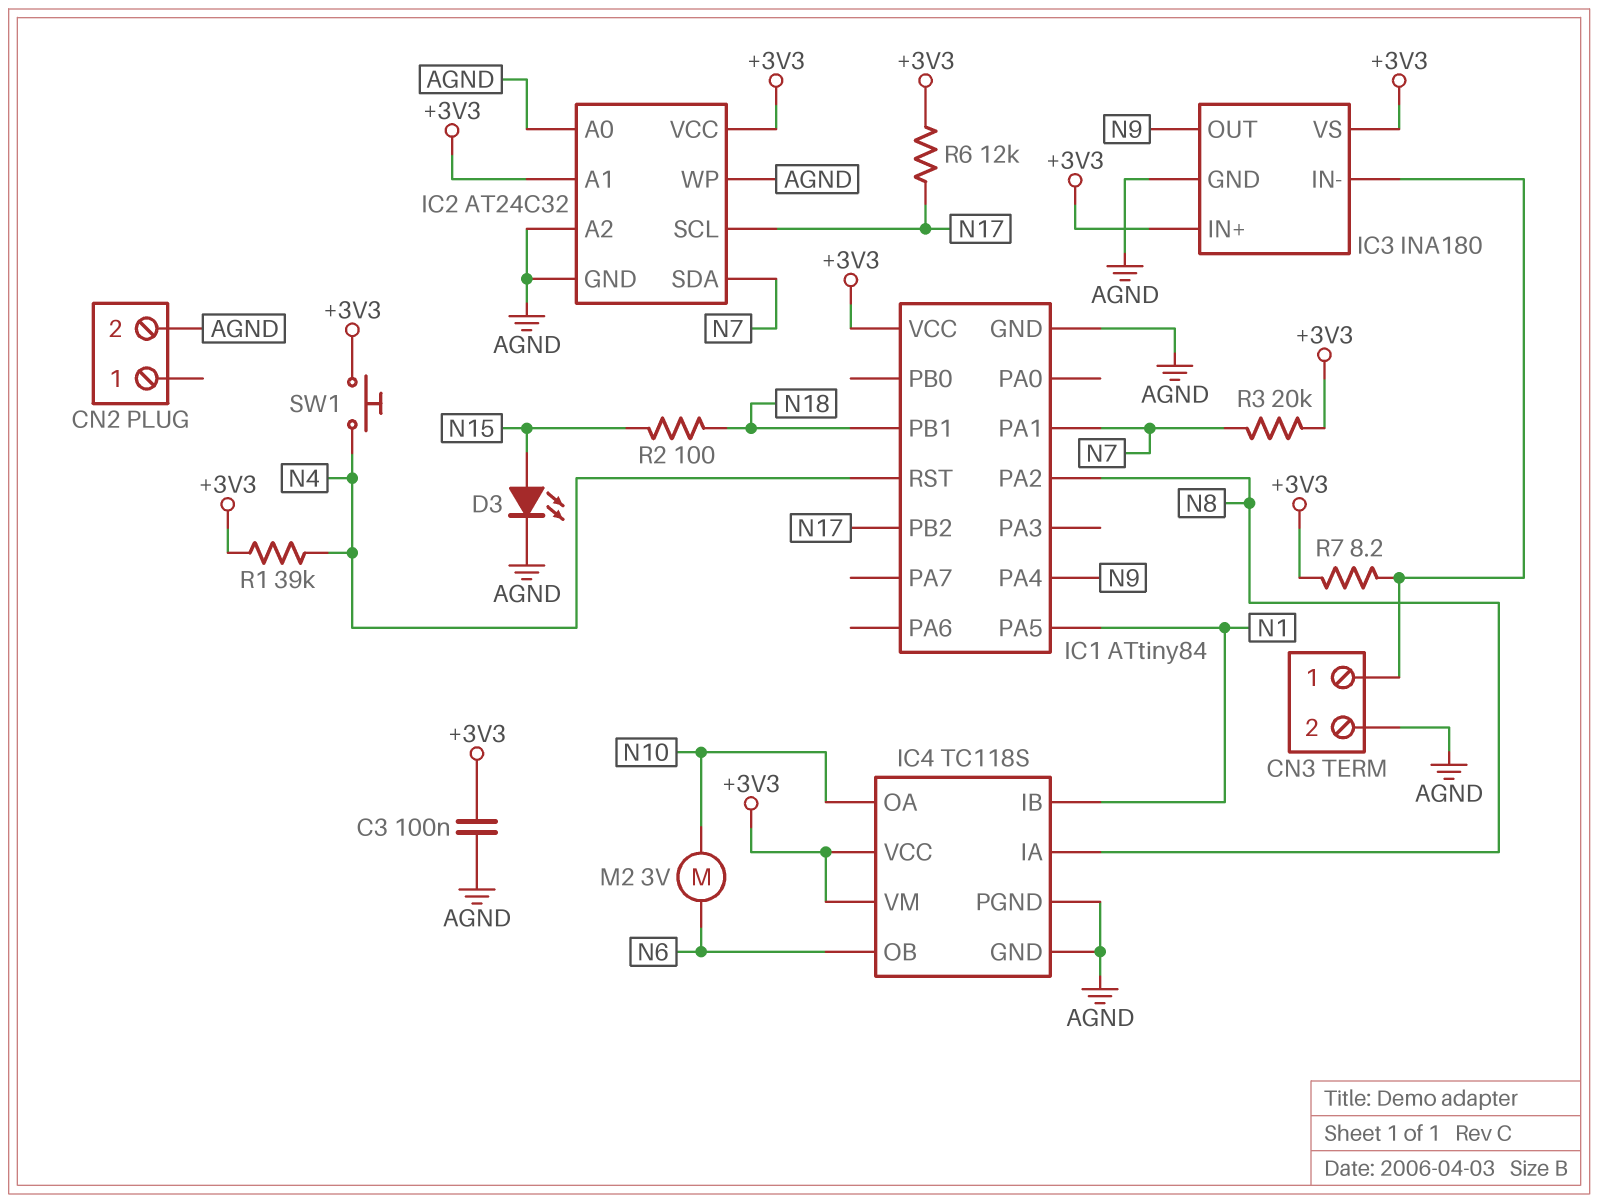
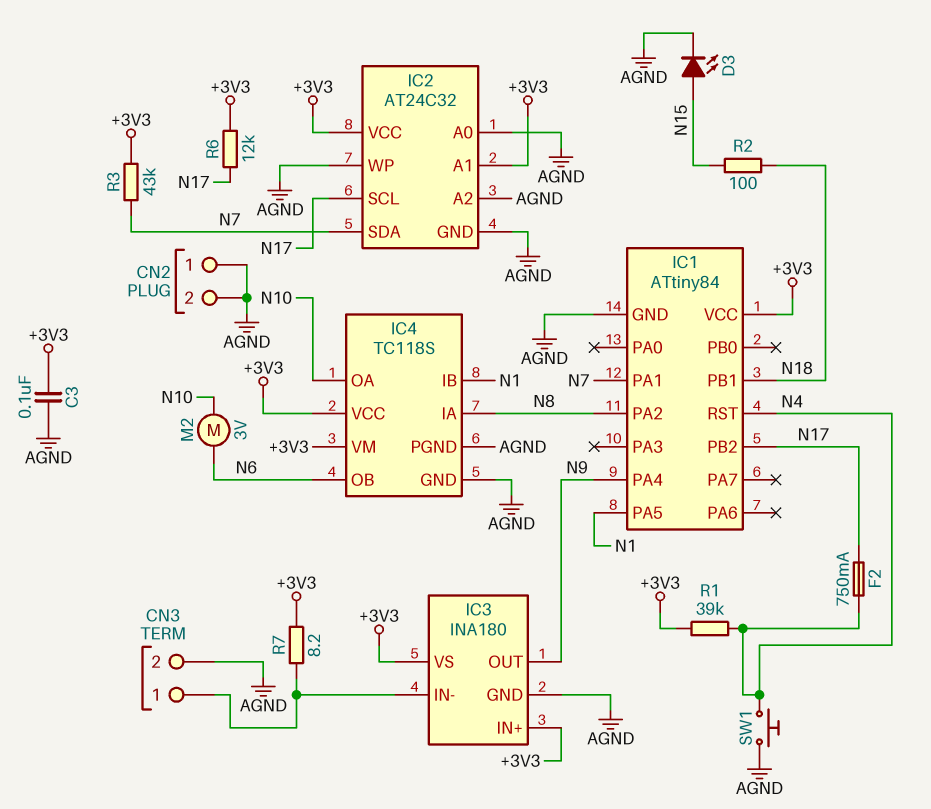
CN2 pin 1: none -> AGND
F2: none -> 750mA (N4, N17)
R3: 20k (+3V3, N7) -> 43k (+3V3, N7)
SW1: button (+3V3, N4) -> button (AGND, N4)

